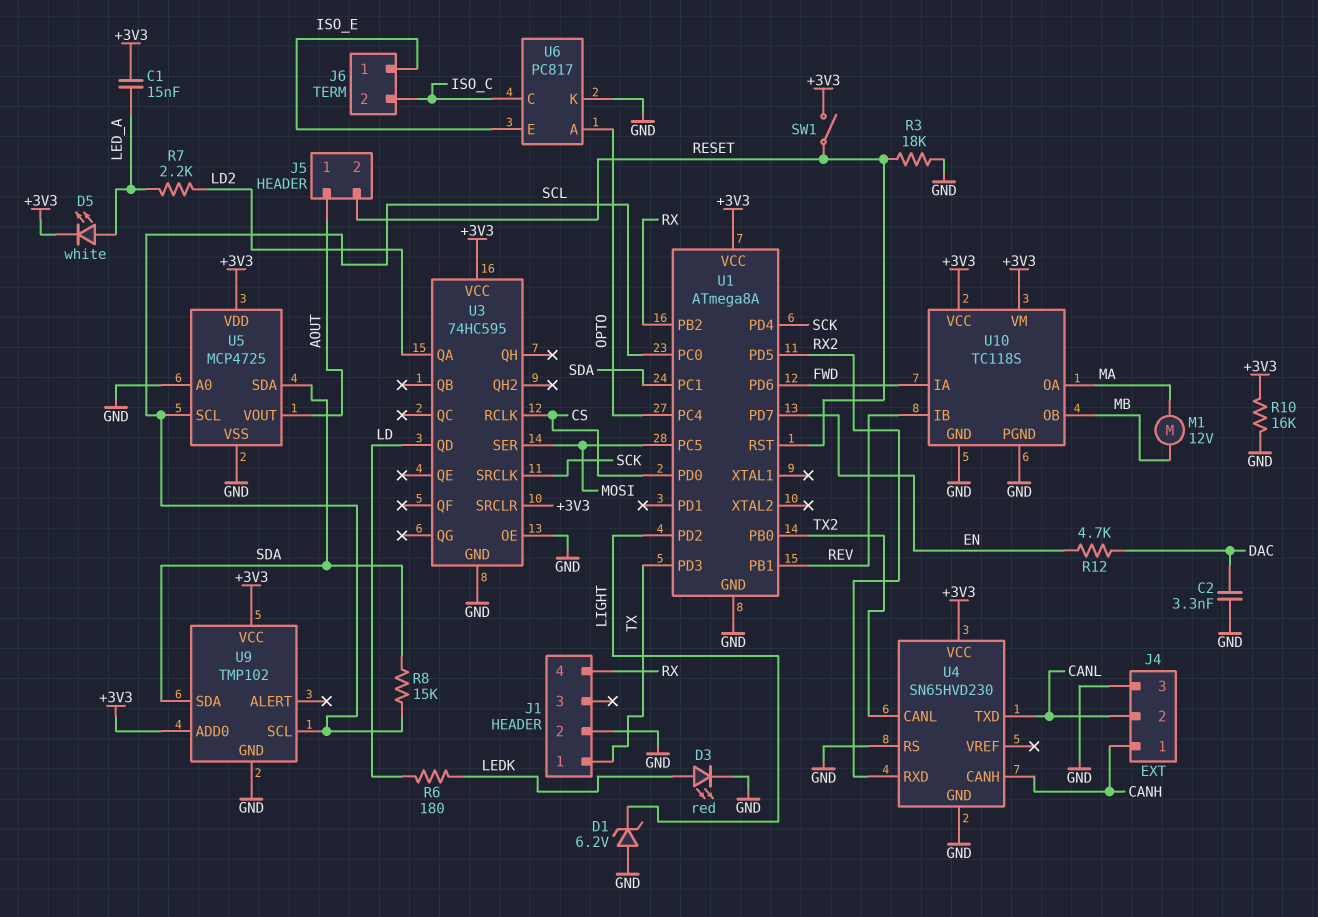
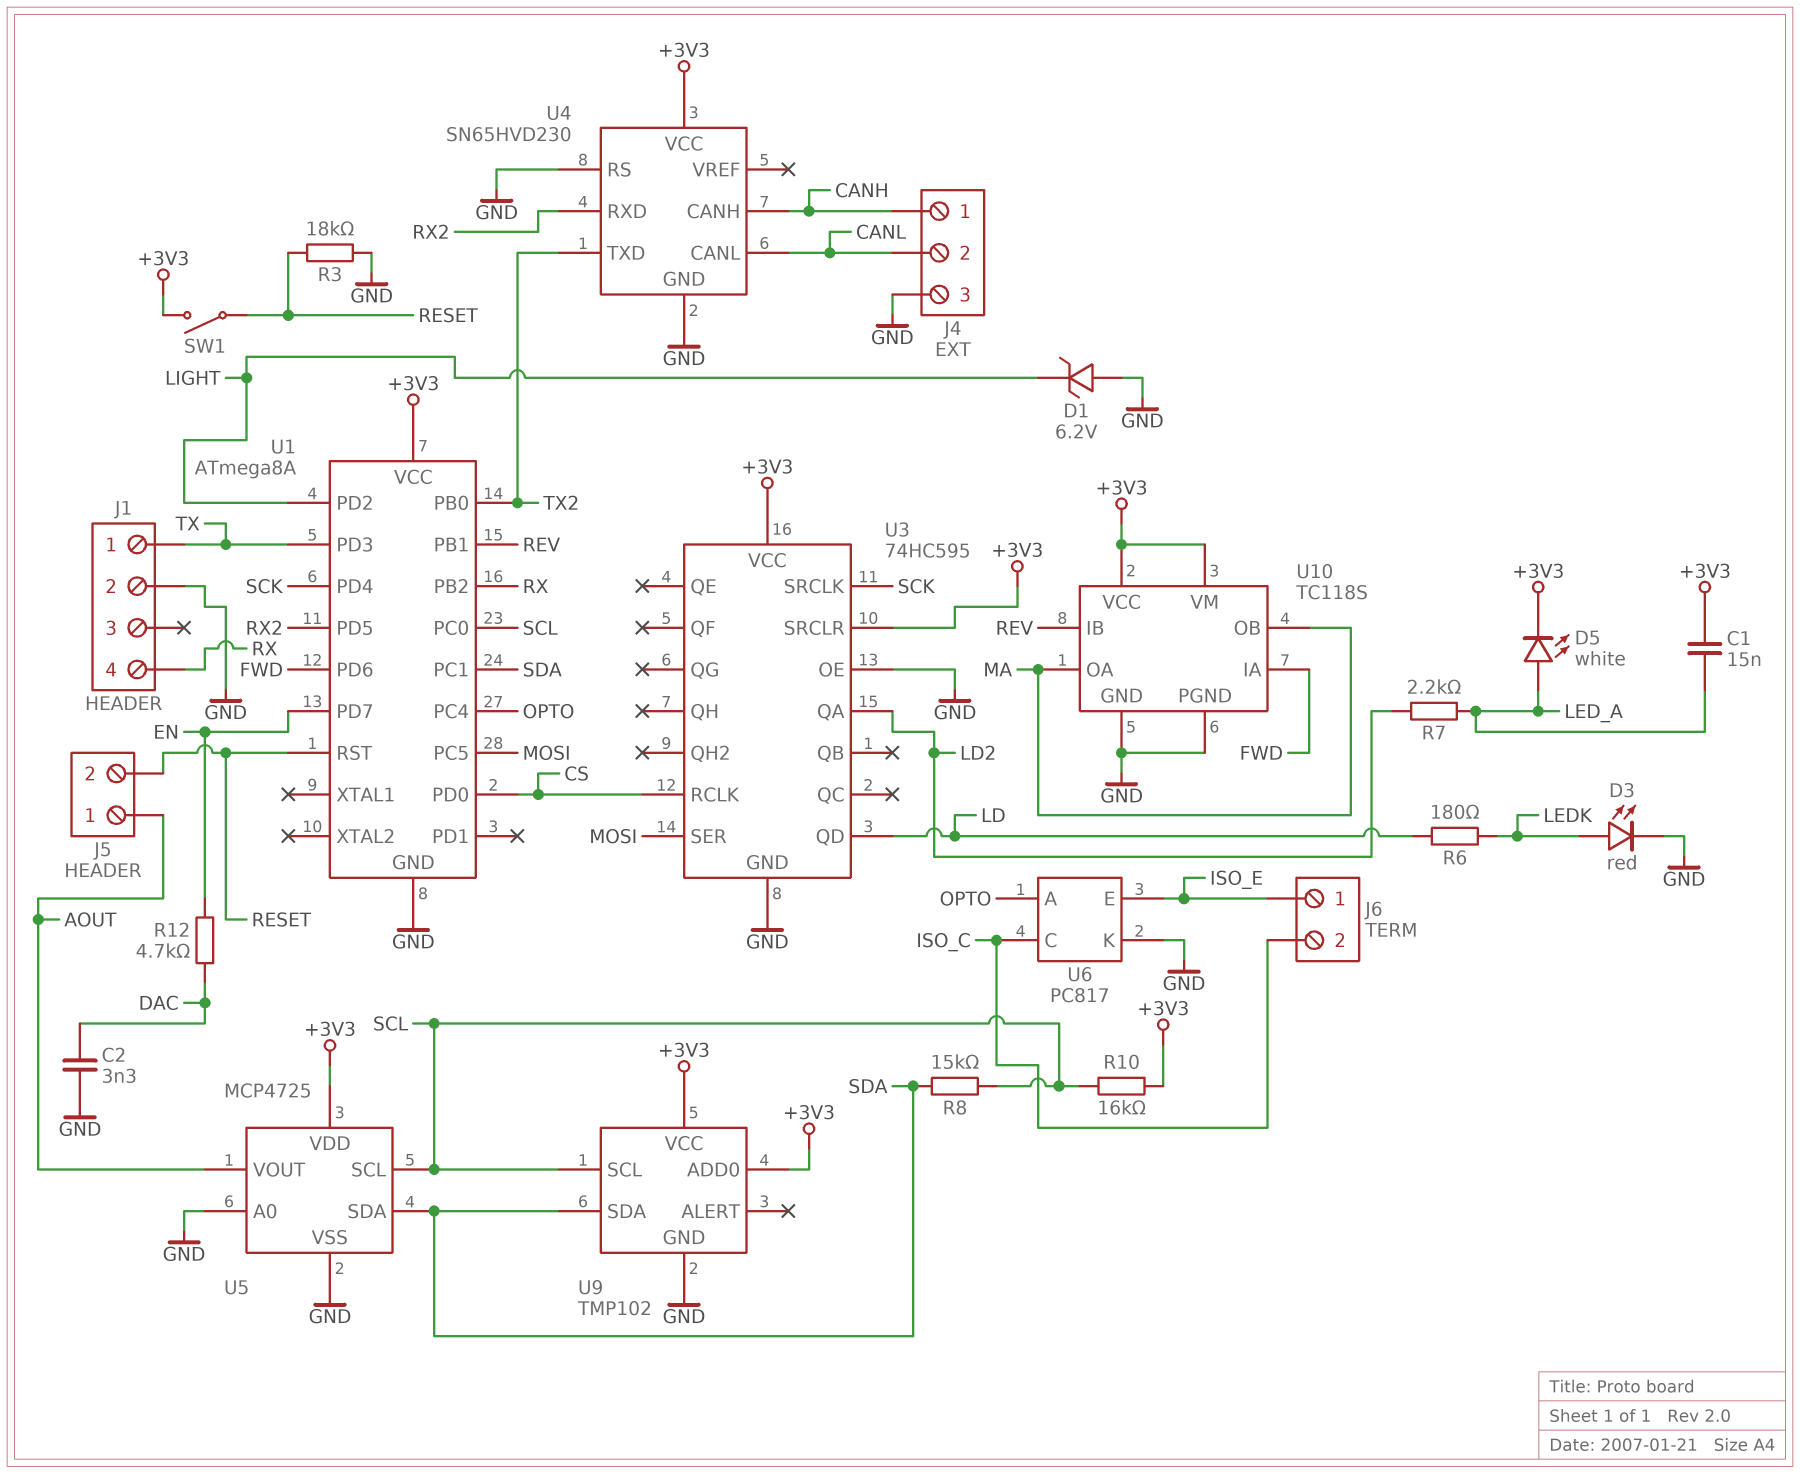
M1: motor 12V (MA, MB) -> none
R10: 16k (+3V3, GND) -> 16k (+3V3, SCL)
U4 pin CANL: TX2 -> CANL
U4 pin TXD: CANL -> TX2
U10 pin OB: MB -> MA

